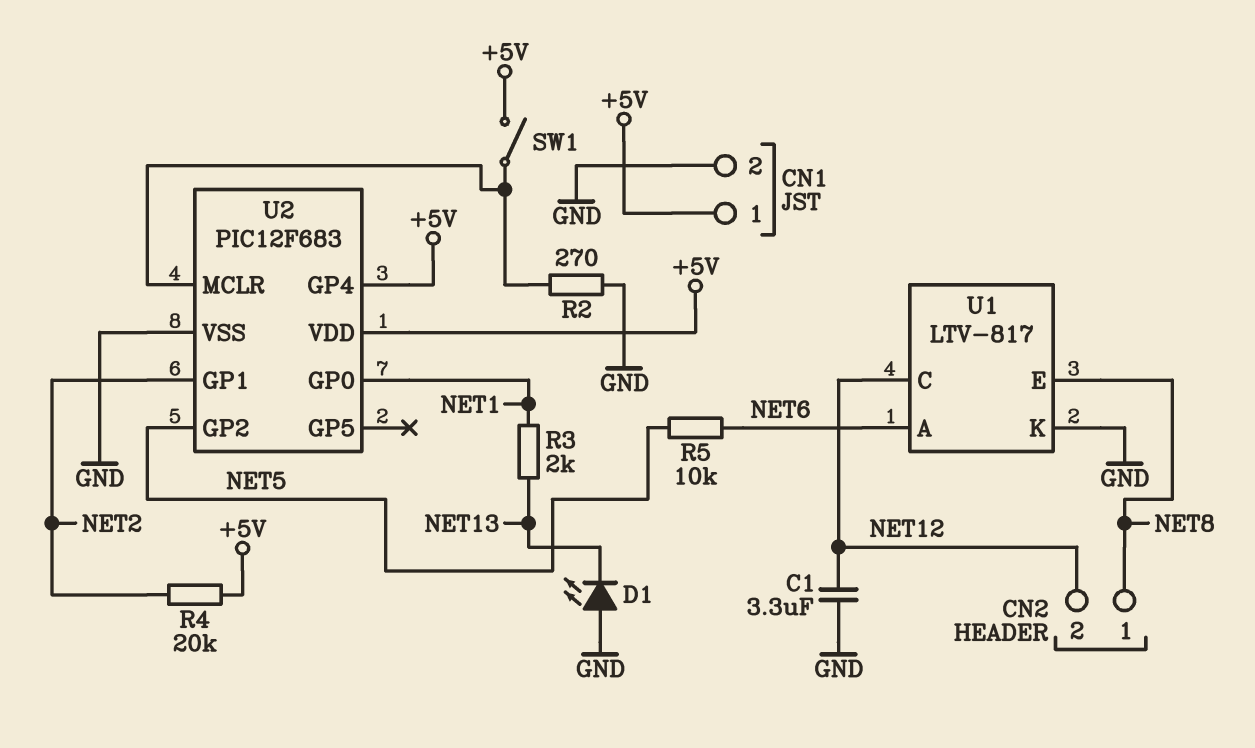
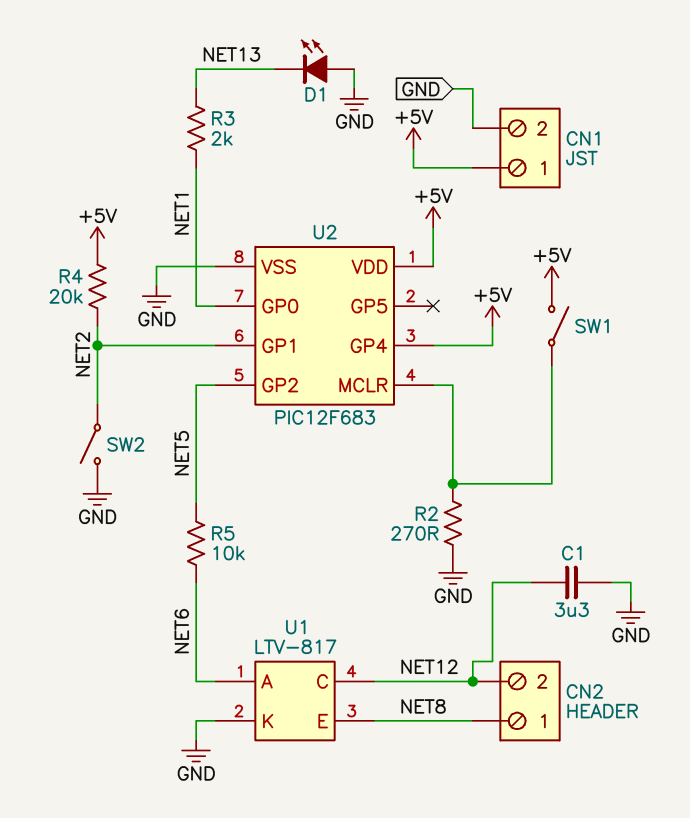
SW2: none -> switch (GND, NET2)

